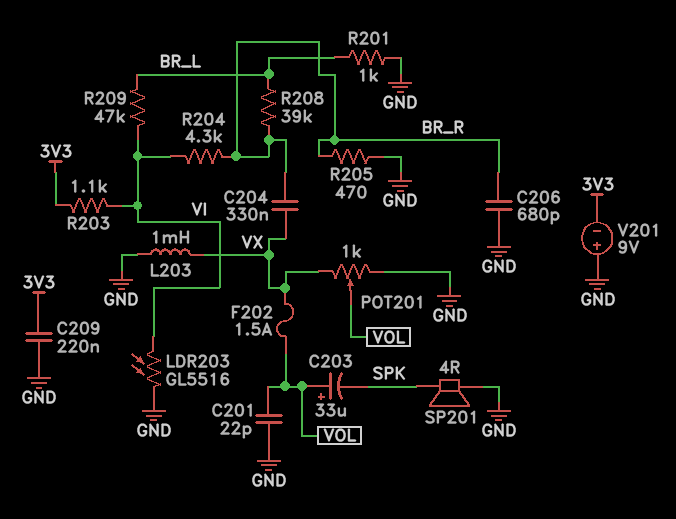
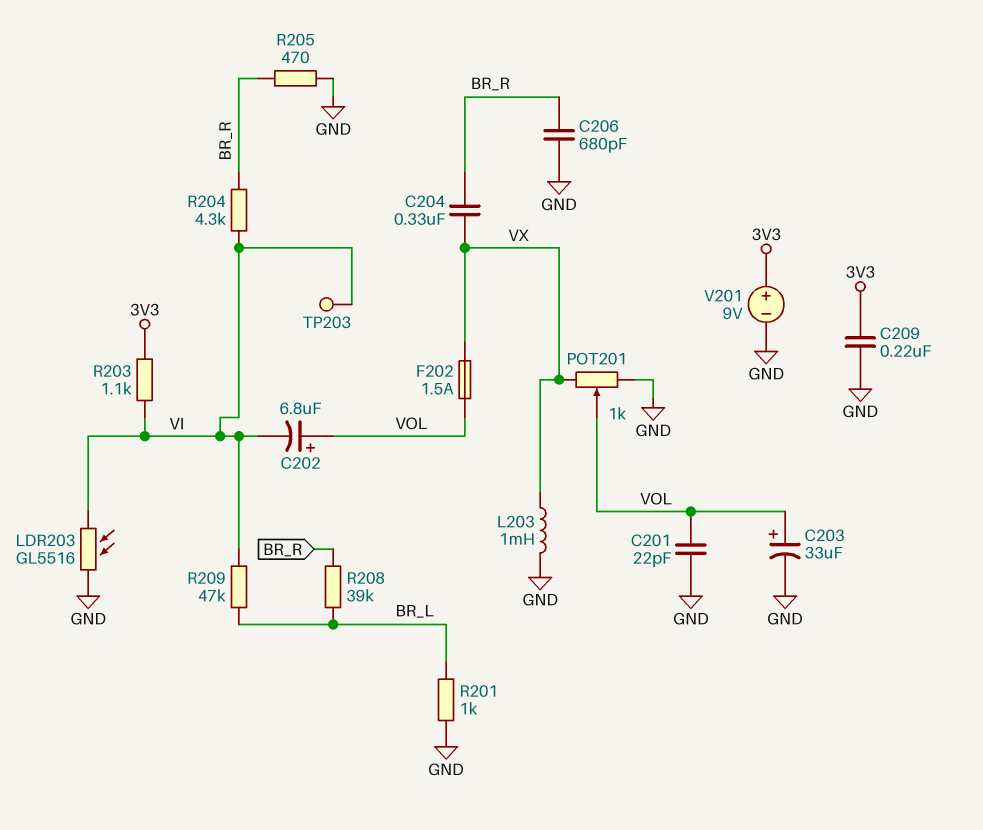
C202: none -> 6.8uF (plus VOL, minus VI)
C203: 33uF (plus VOL, minus SPK) -> 33uF (plus VOL, minus GND)
SP201: speaker 4R (GND, SPK) -> none
TP203: none -> test point (VI)
V201: 9V (plus GND, minus 3V3) -> 9V (plus 3V3, minus GND)

